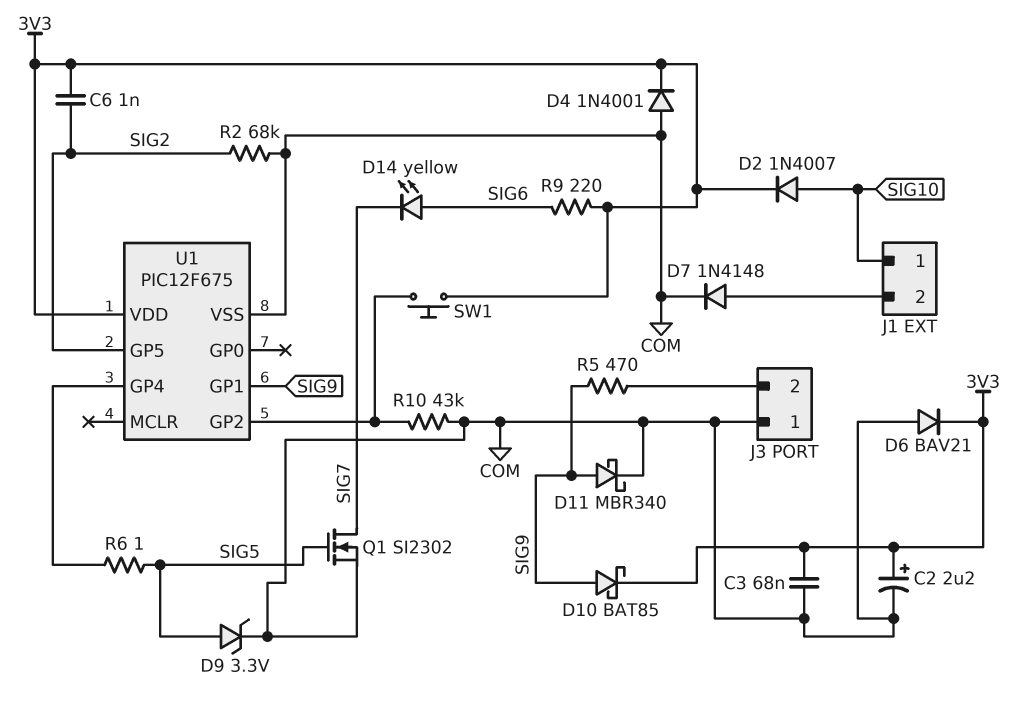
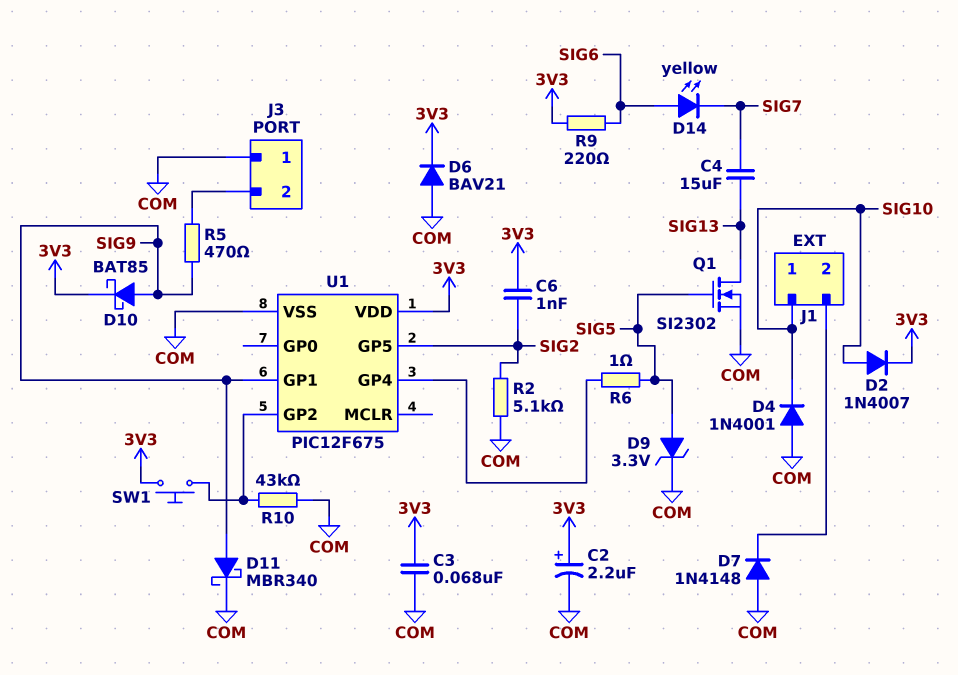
C4: none -> 15uF (SIG7, SIG13)
D4: diode 1N4001 (A COM, K 3V3) -> diode 1N4001 (A COM, K SIG10)
D7: diode 1N4148 (A J1/2, K COM) -> diode 1N4148 (A COM, K J1/2)
Q1: NMOS SI2302 (G SIG5, D SIG7, S COM) -> NMOS SI2302 (G SIG5, D SIG13, S COM)
R2: 68k (COM, SIG2) -> 5.1k (COM, SIG2)

